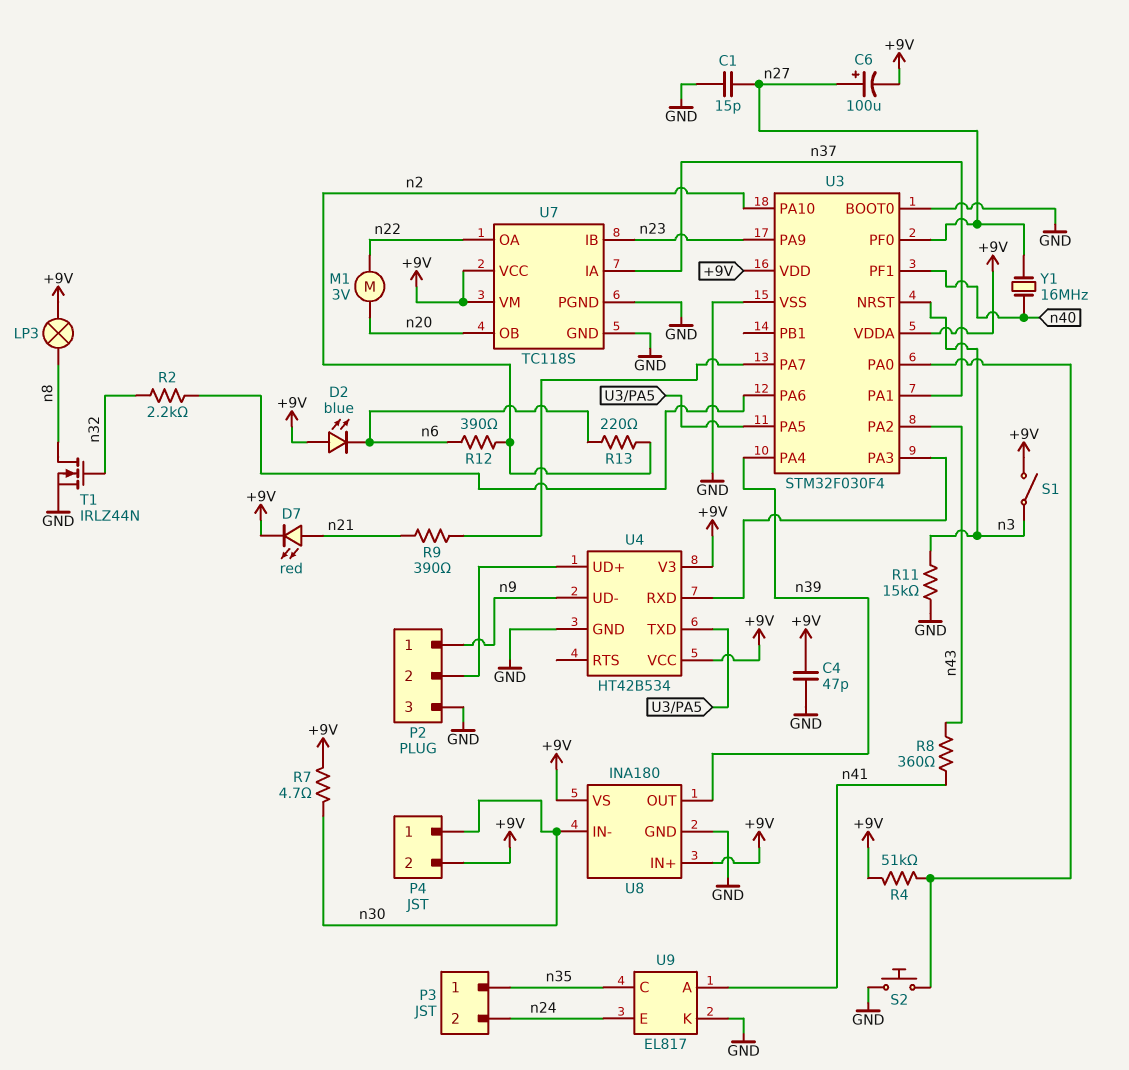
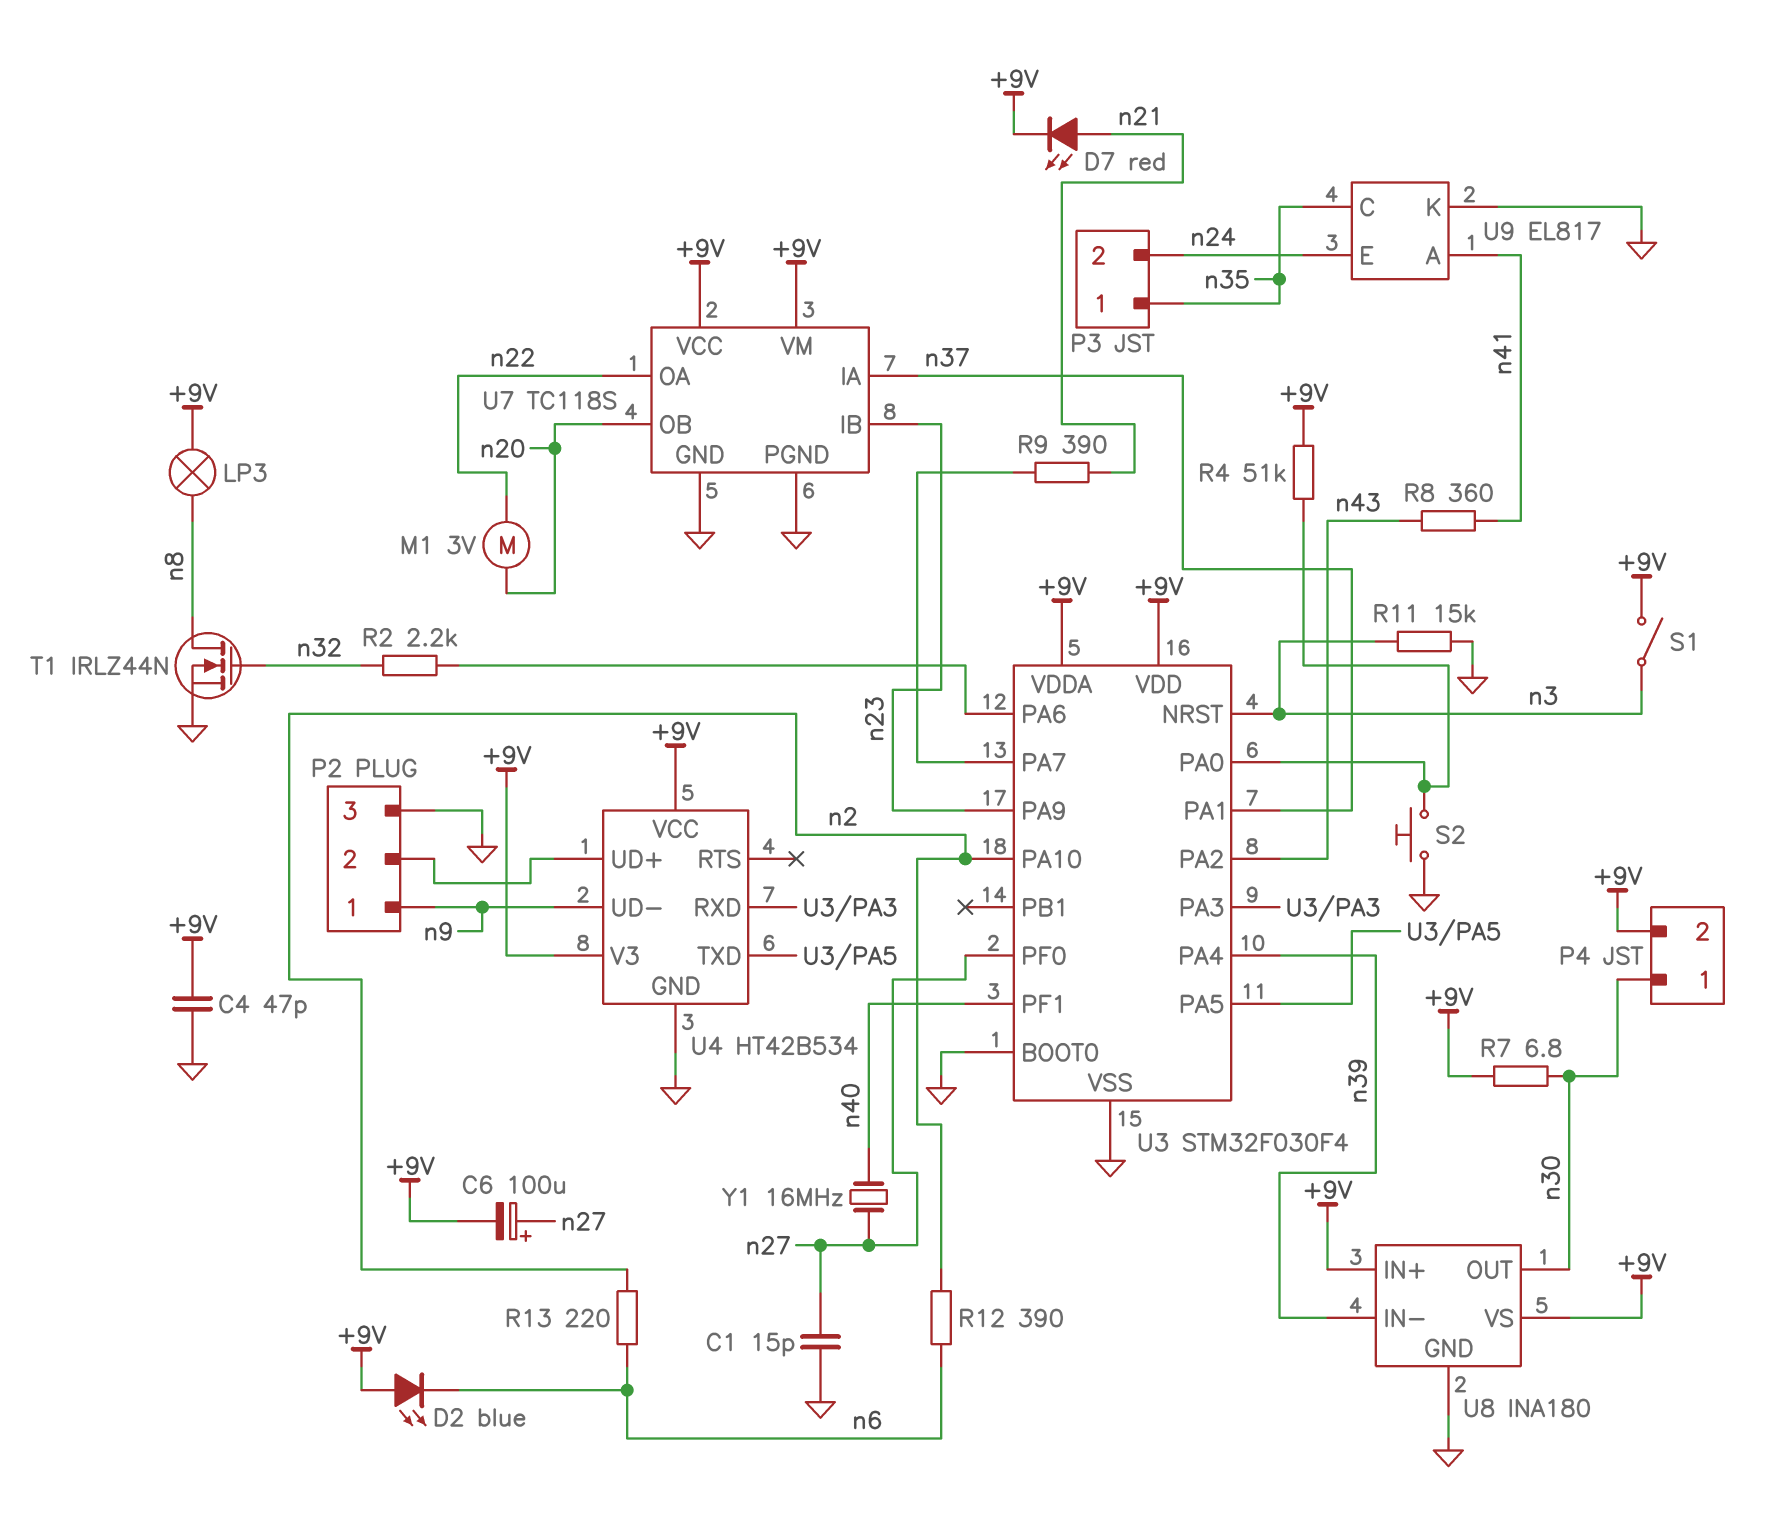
R7: 4.7 (+9V, n30) -> 6.8 (+9V, n30)
U8 pin IN-: n30 -> n39
U8 pin OUT: n39 -> n30

